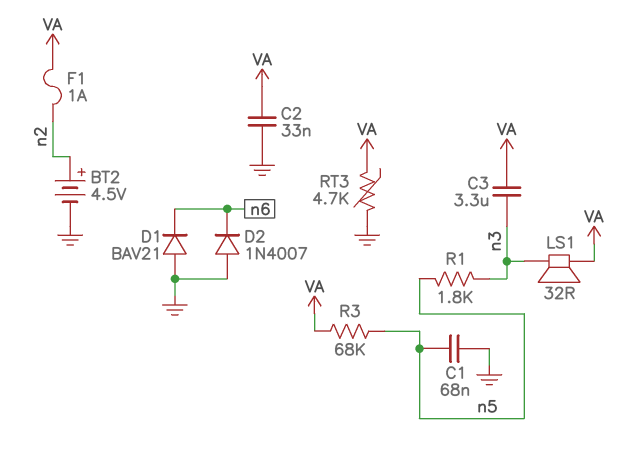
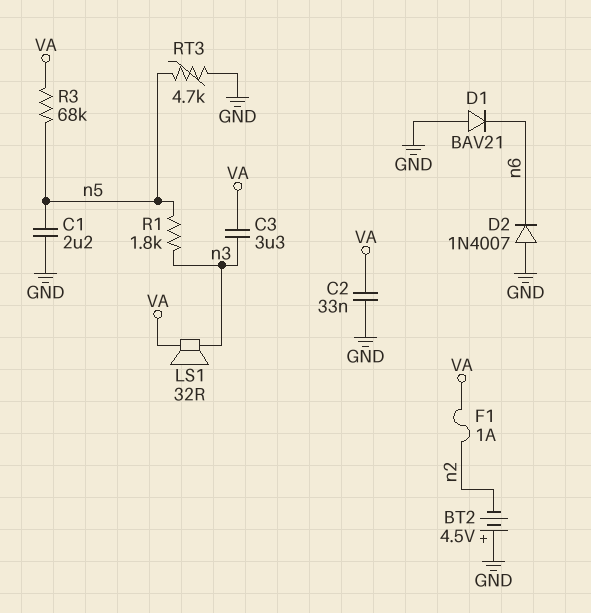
BT2: 4.5V (plus n2, minus GND) -> 4.5V (plus GND, minus n2)
C1: 68nF (GND, n5) -> 2.2uF (GND, n5)
RT3: 4.7k (GND, VA) -> 4.7k (GND, n5)

